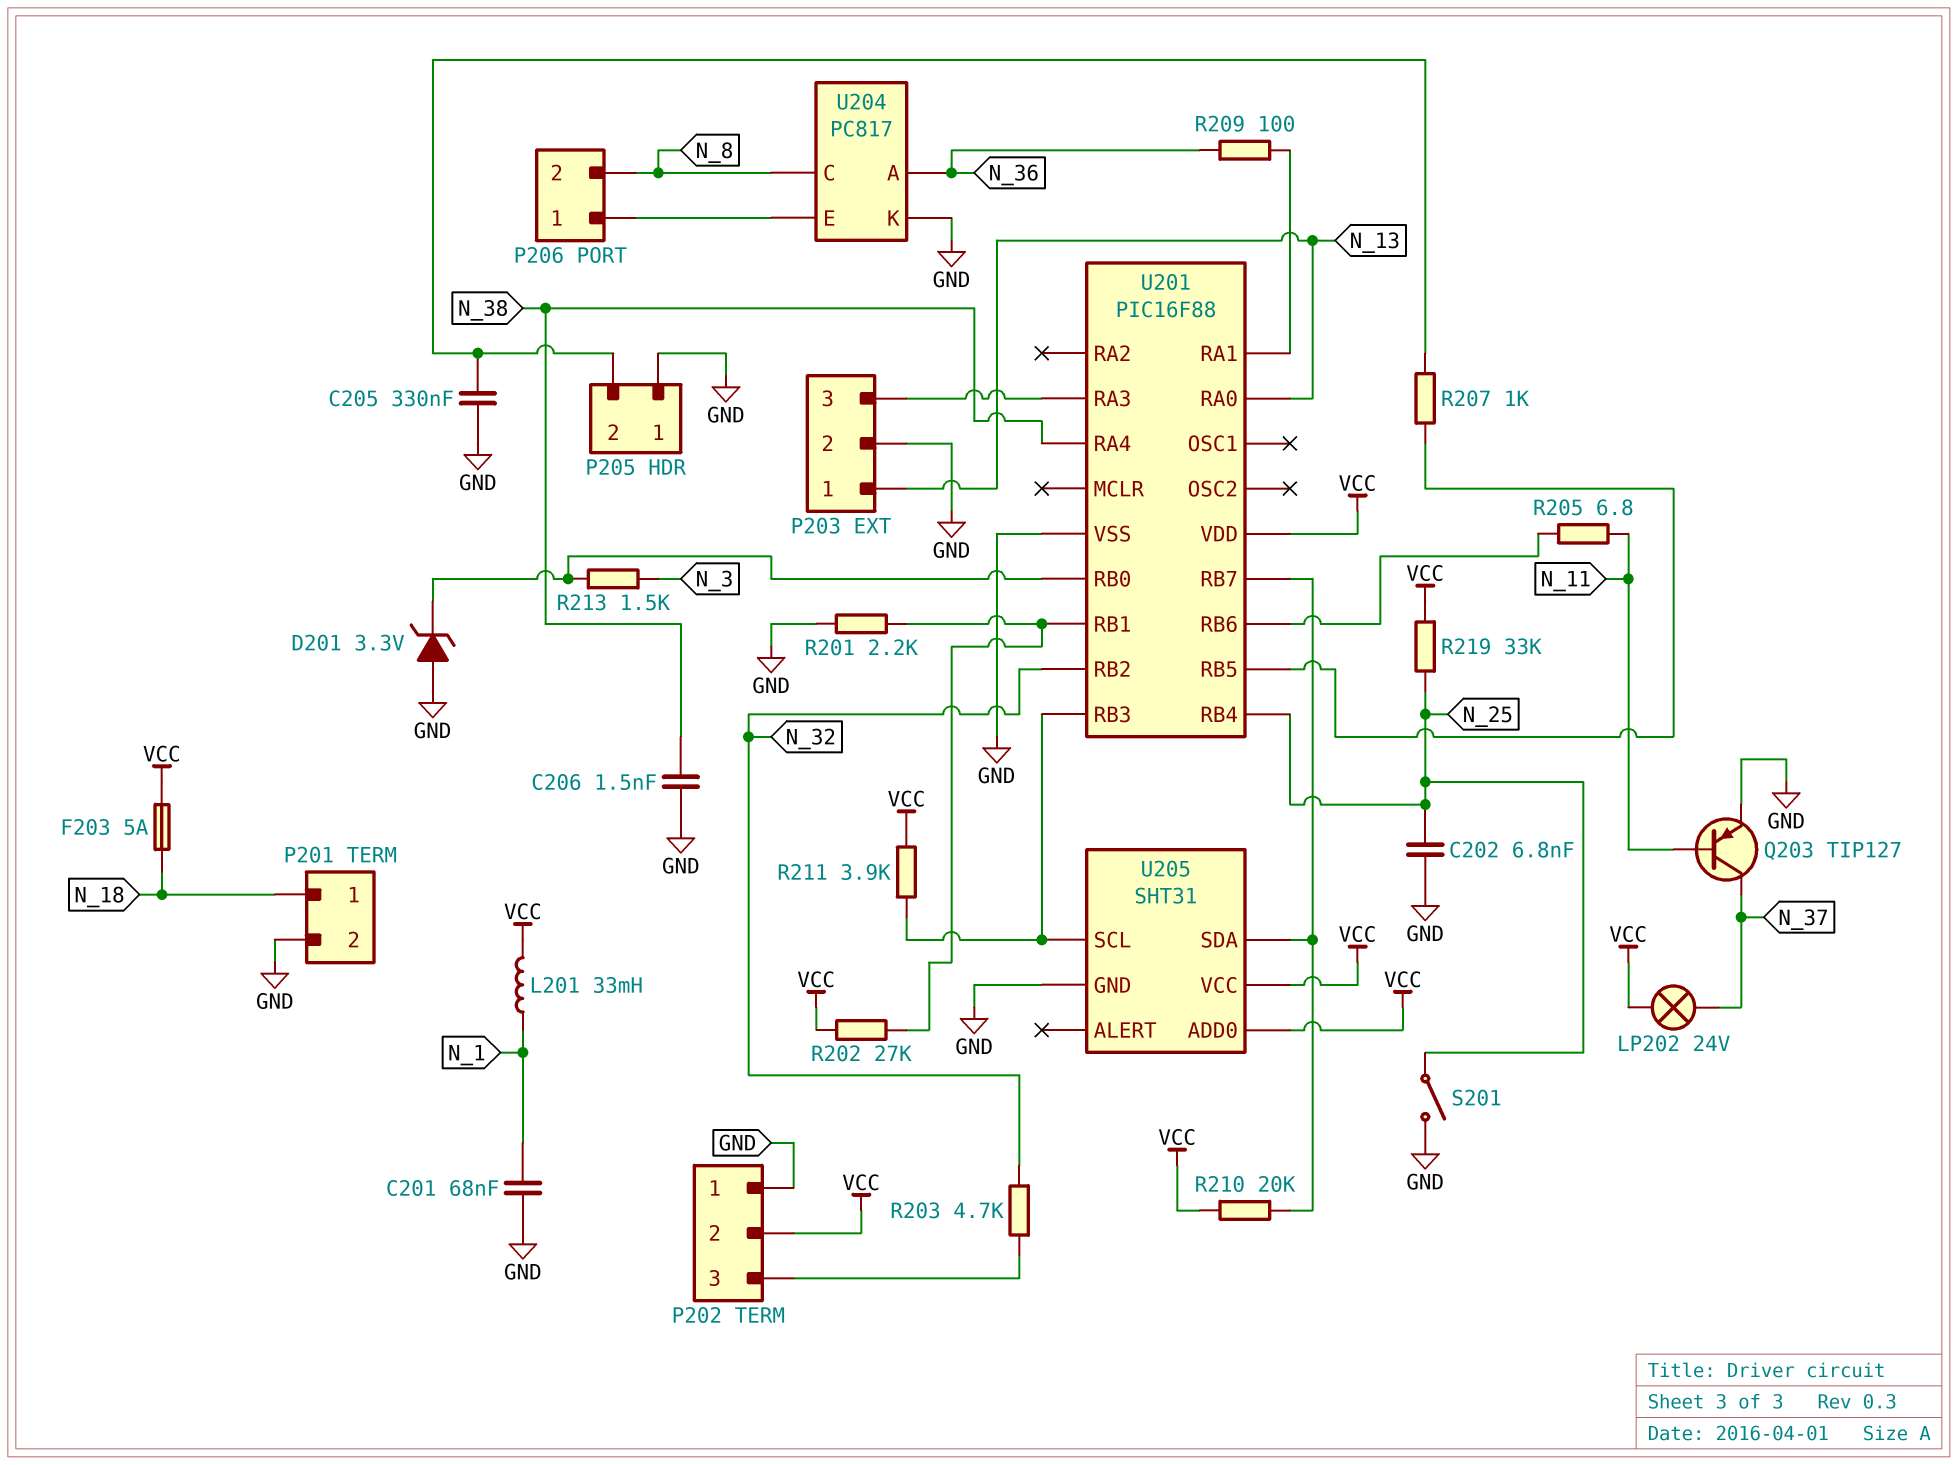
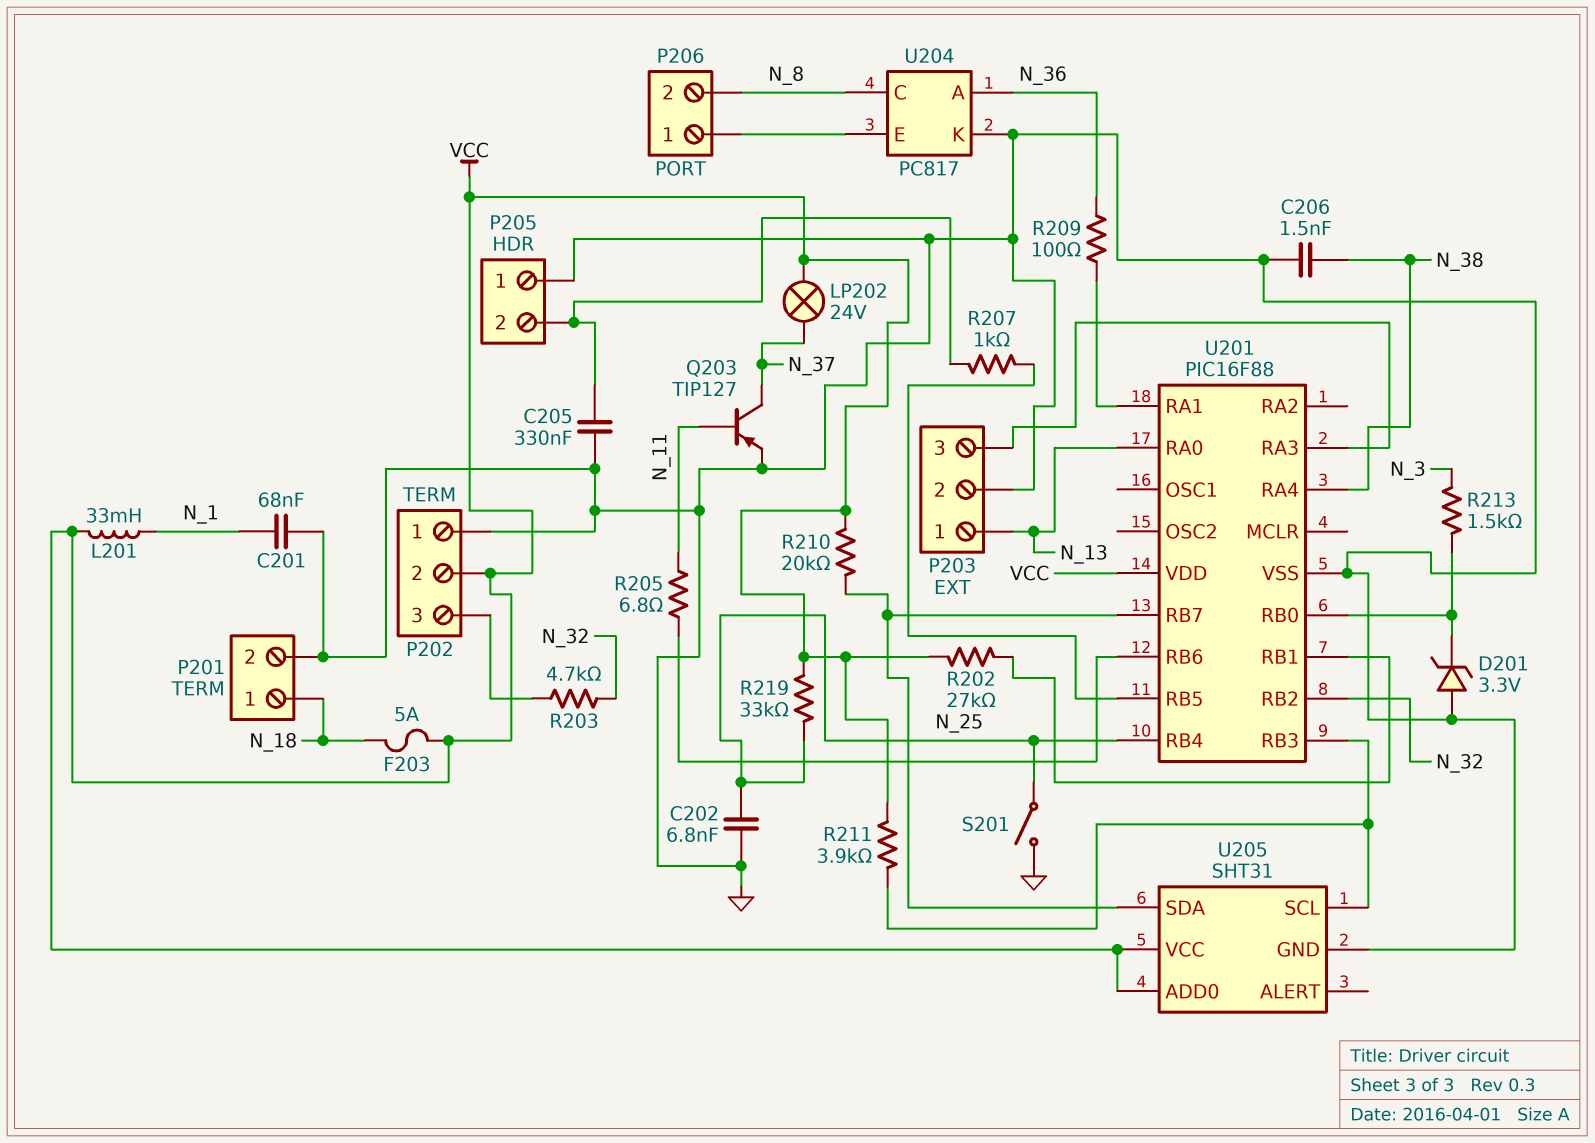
R201: 2.2k (GND, U201/RB1) -> none

